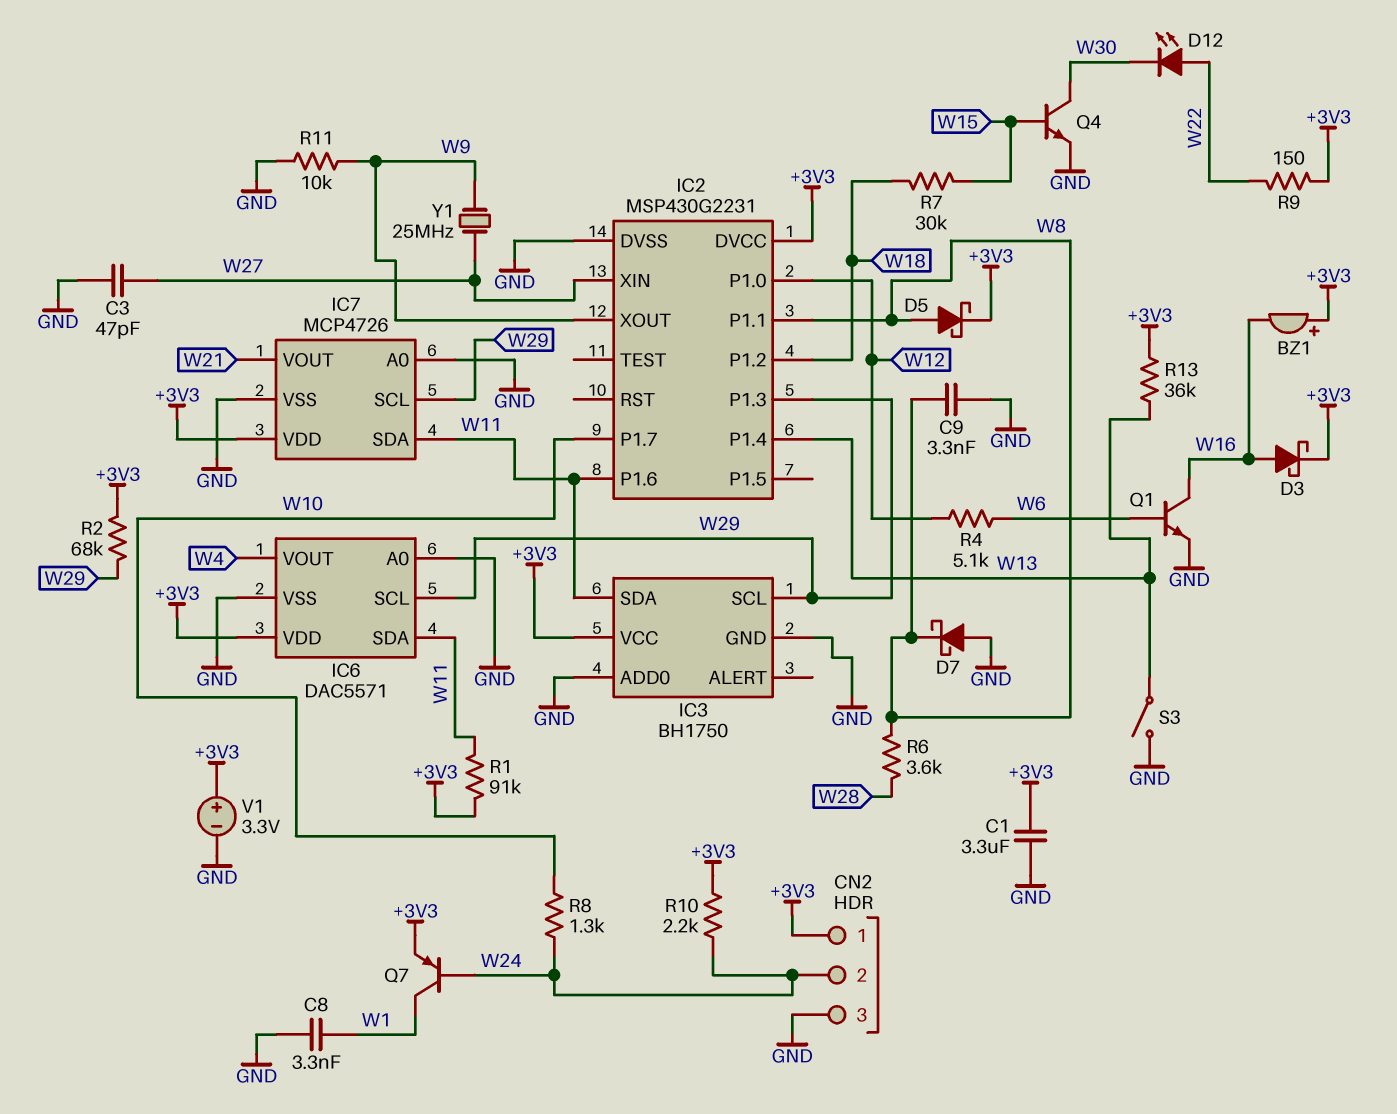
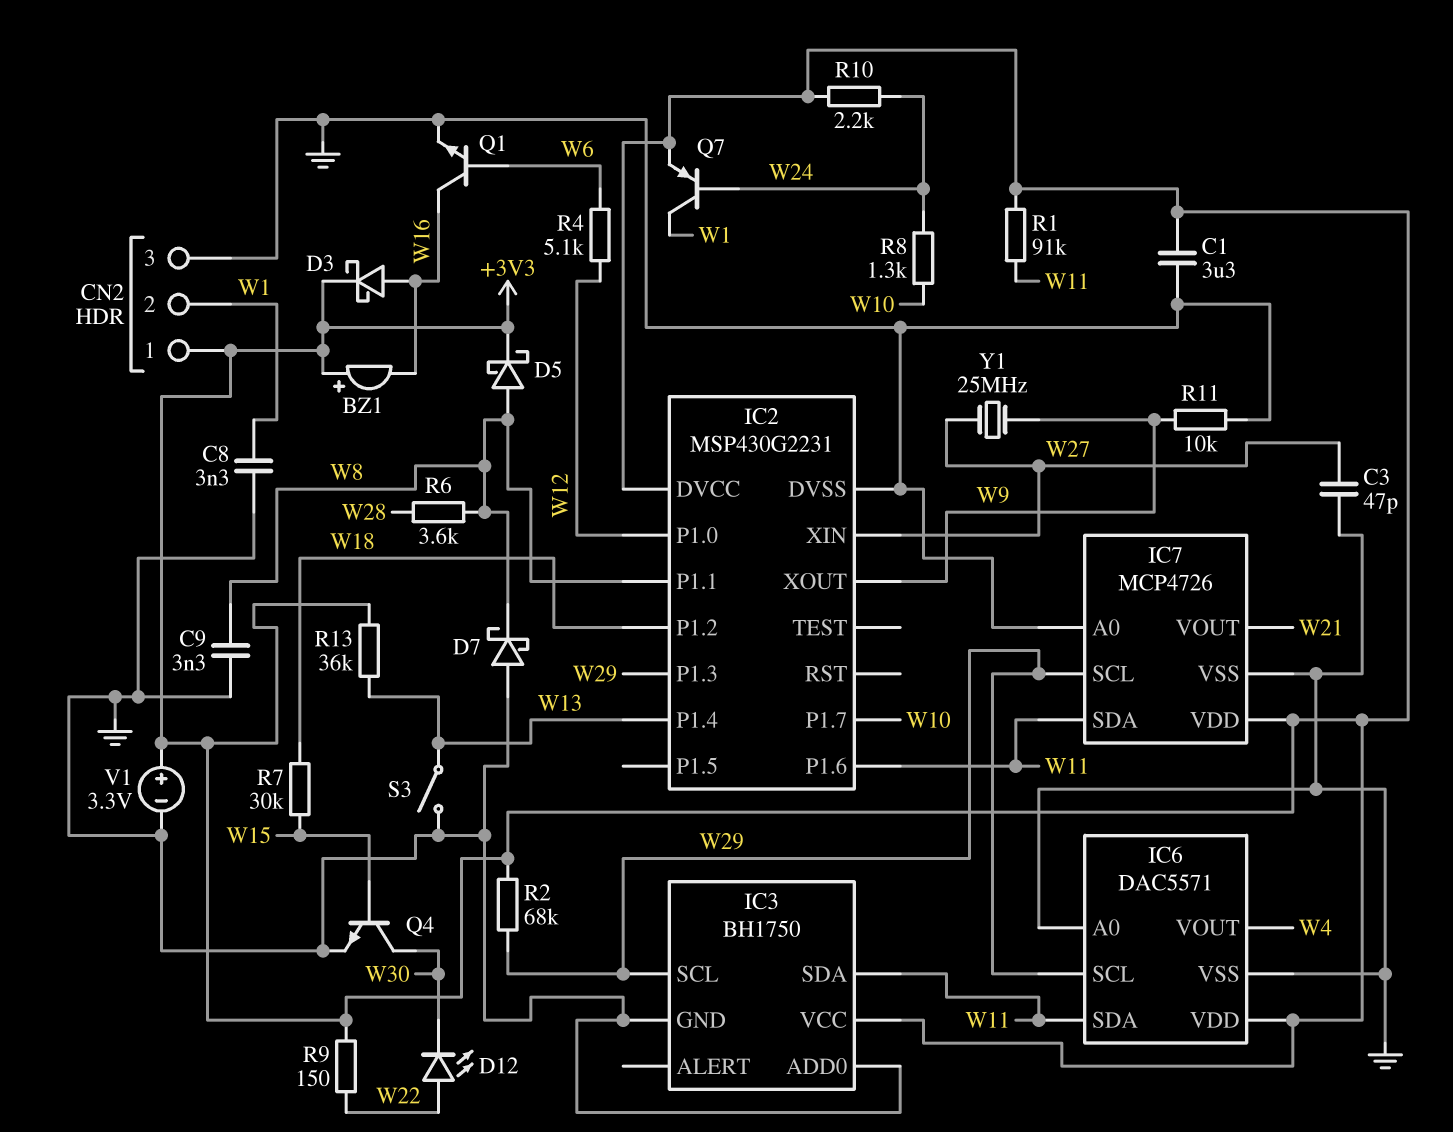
CN2 pin 2: W24 -> W1

